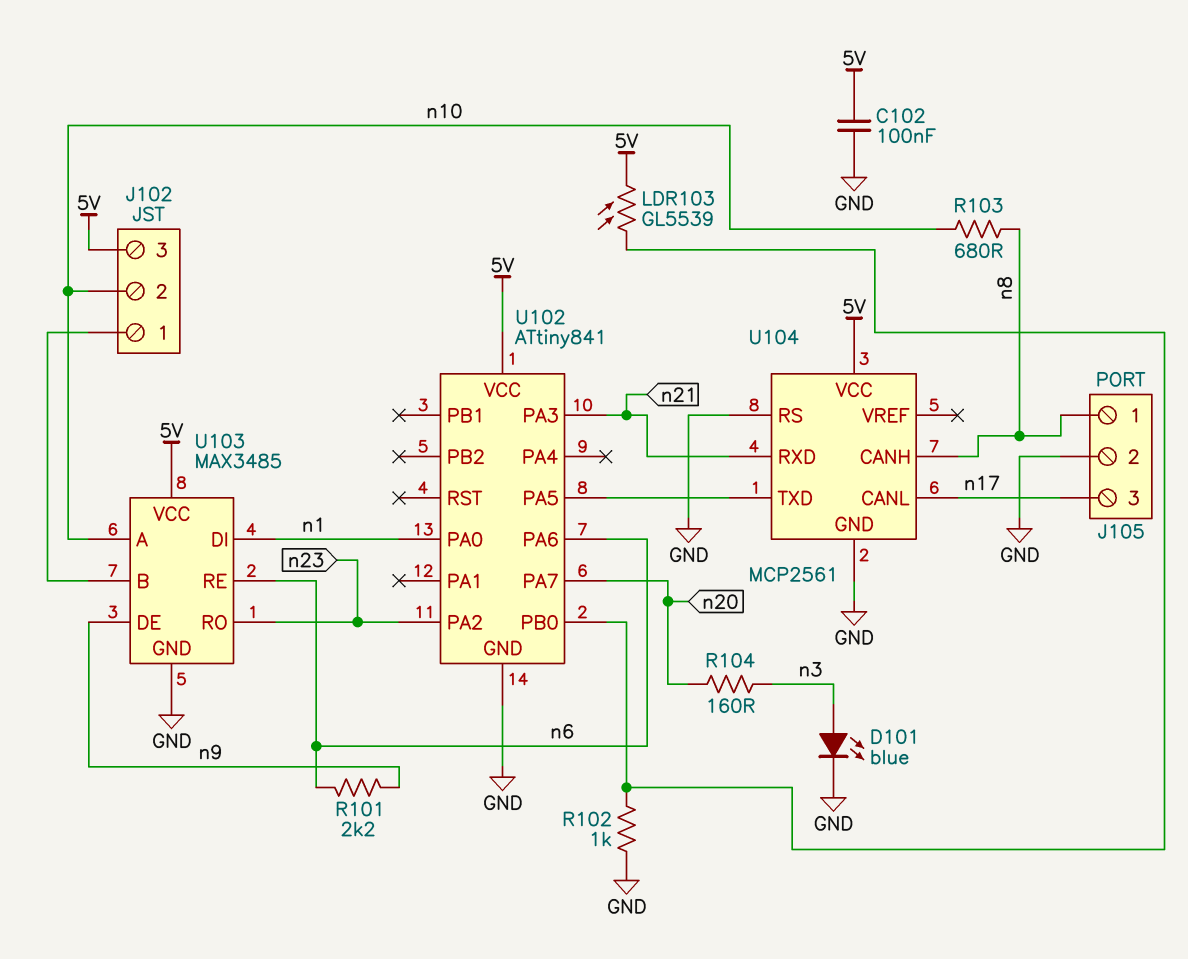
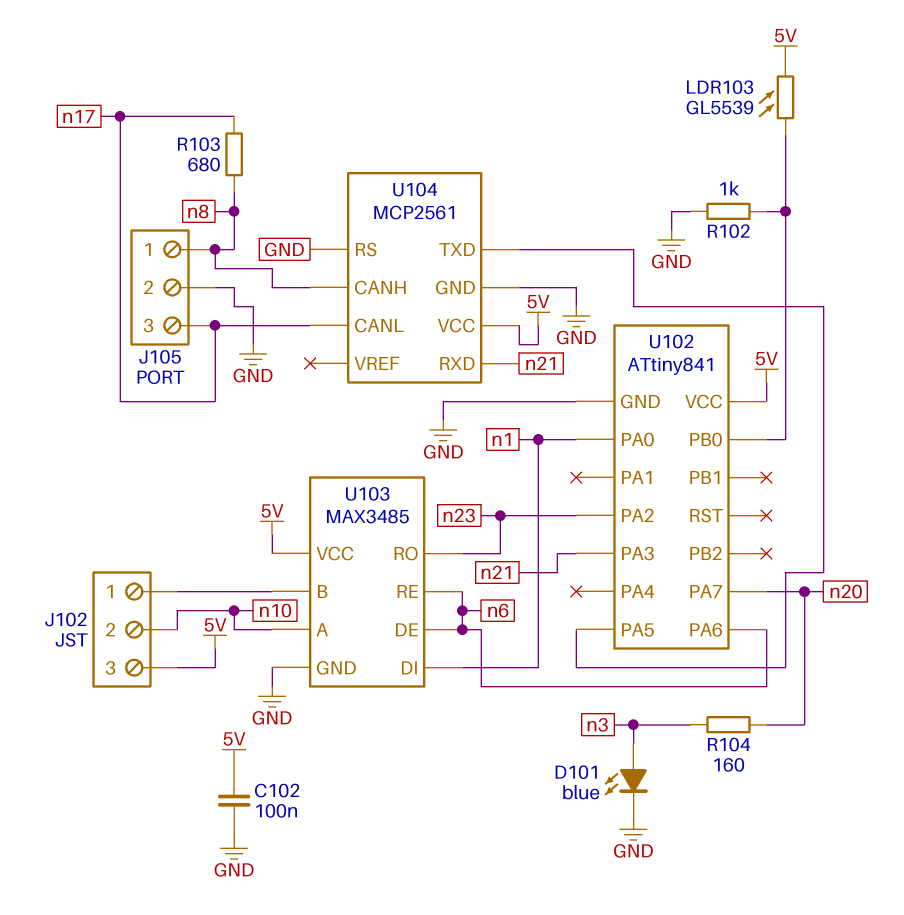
R101: 2.2k (n6, n9) -> none
R103: 680 (n8, n10) -> 680 (n8, n17)
U103 pin DE: n9 -> n6

